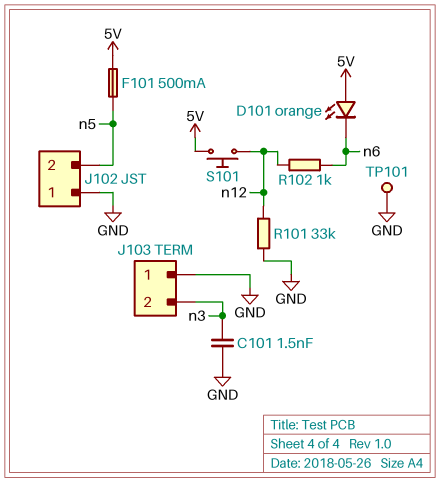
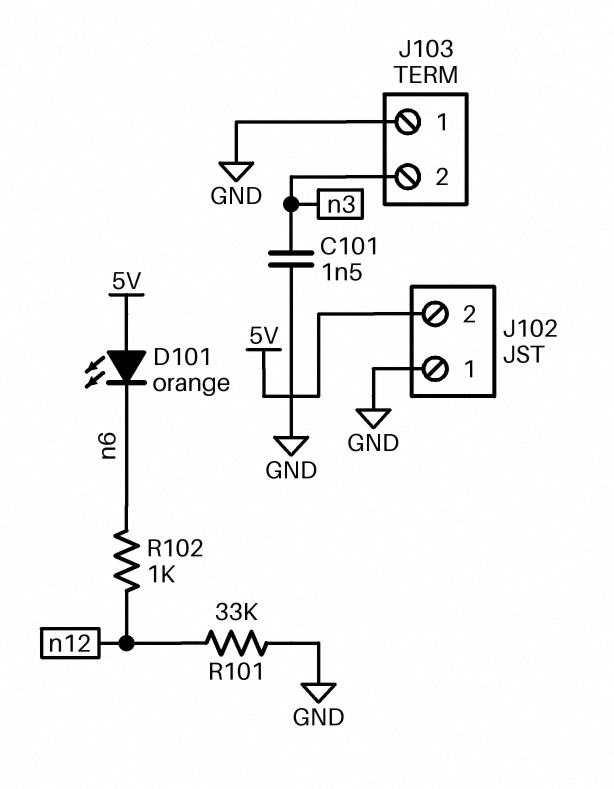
F101: 500mA (5V, n5) -> none
J102 pin 2: n5 -> 5V
S101: button (5V, n12) -> none
TP101: test point (GND) -> none

